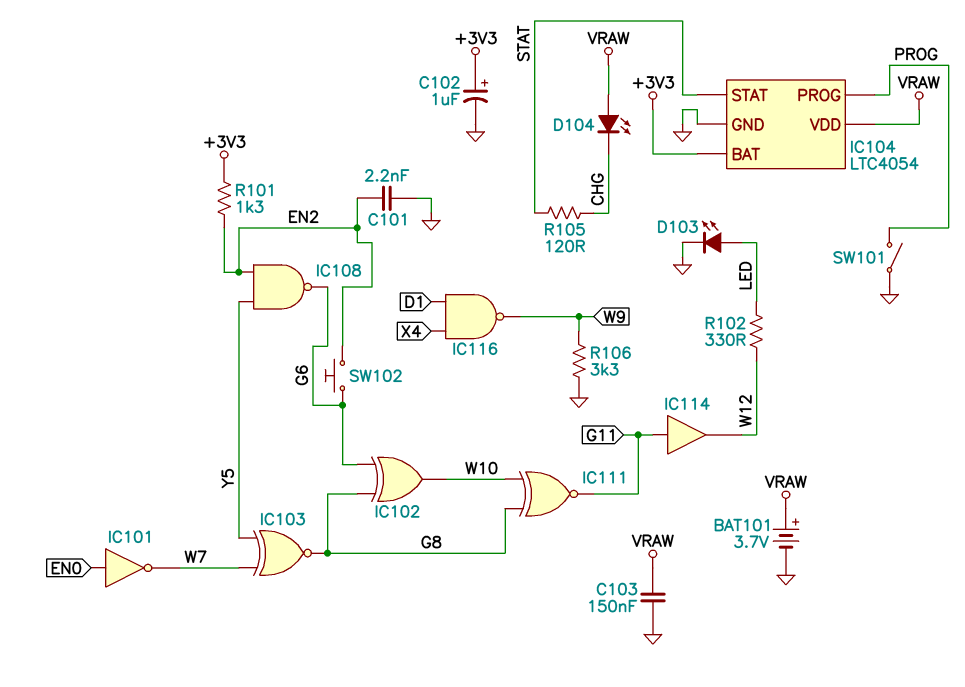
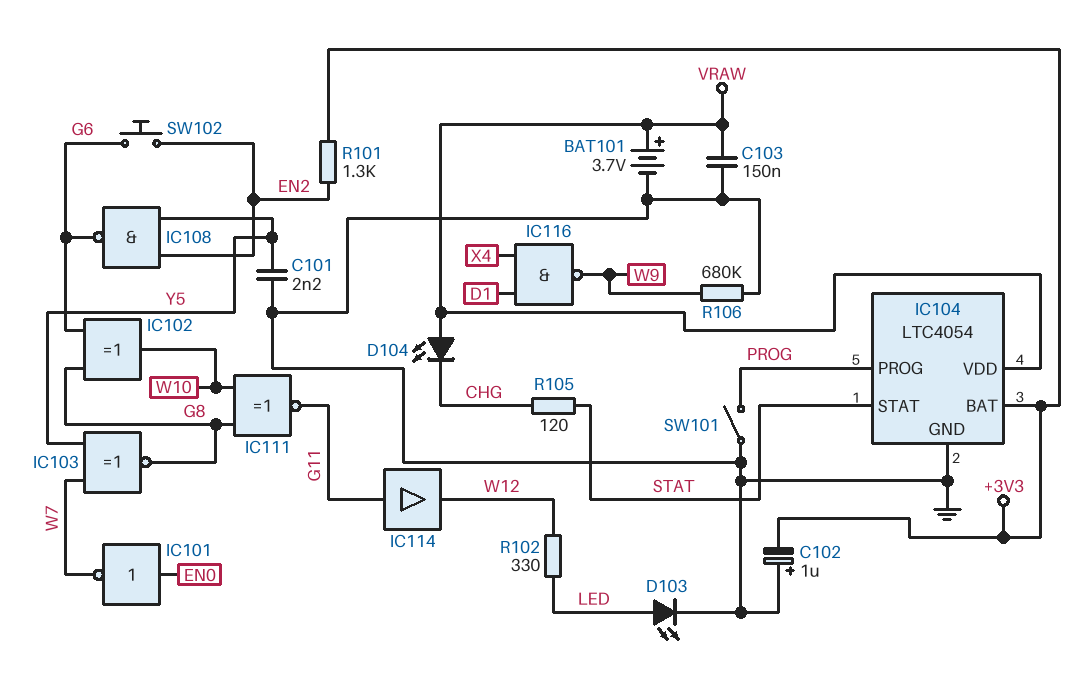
C101: 2.2nF (EN2, GND) -> 2.2nF (GND, Y5)
C102: 1uF (plus +3V3, minus GND) -> 1uF (plus GND, minus +3V3)
R106: 3.3k (GND, W9) -> 680k (GND, W9)

